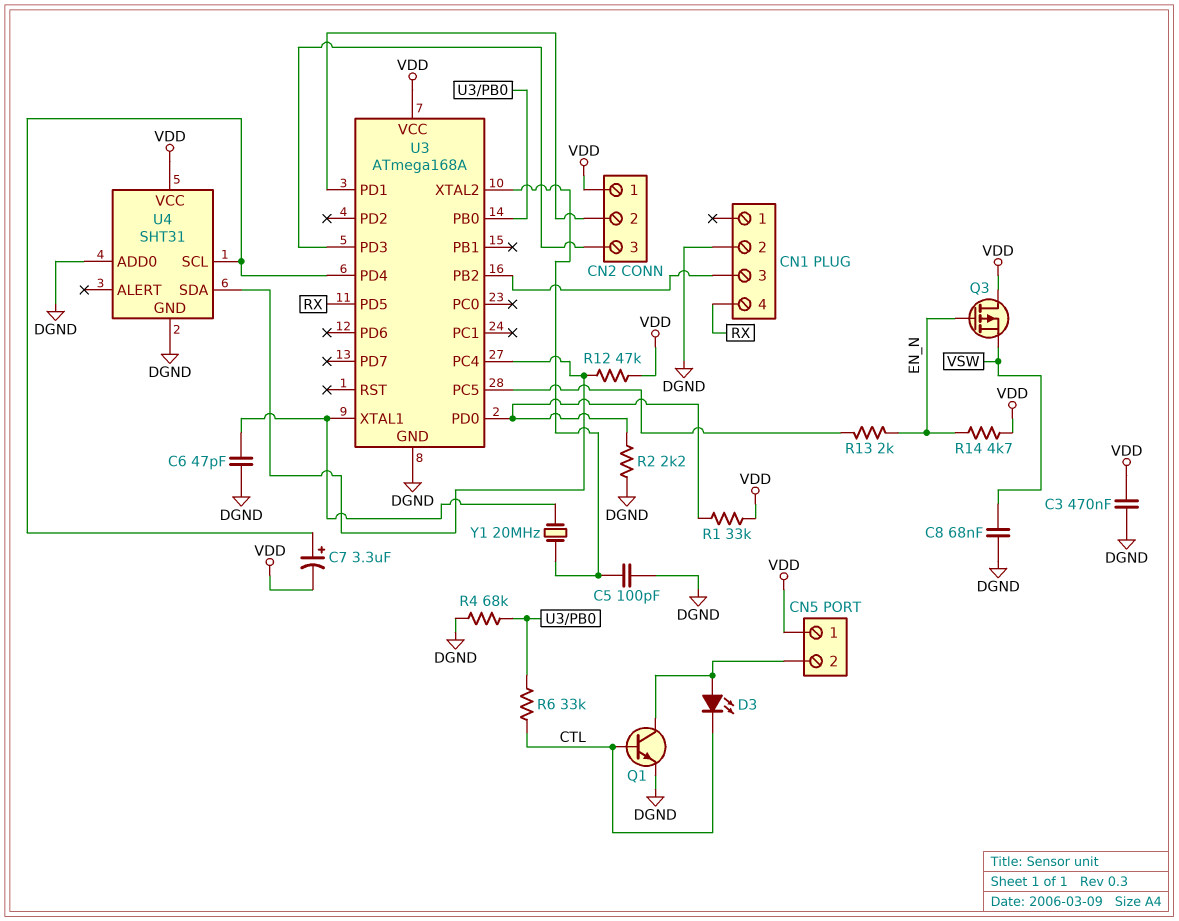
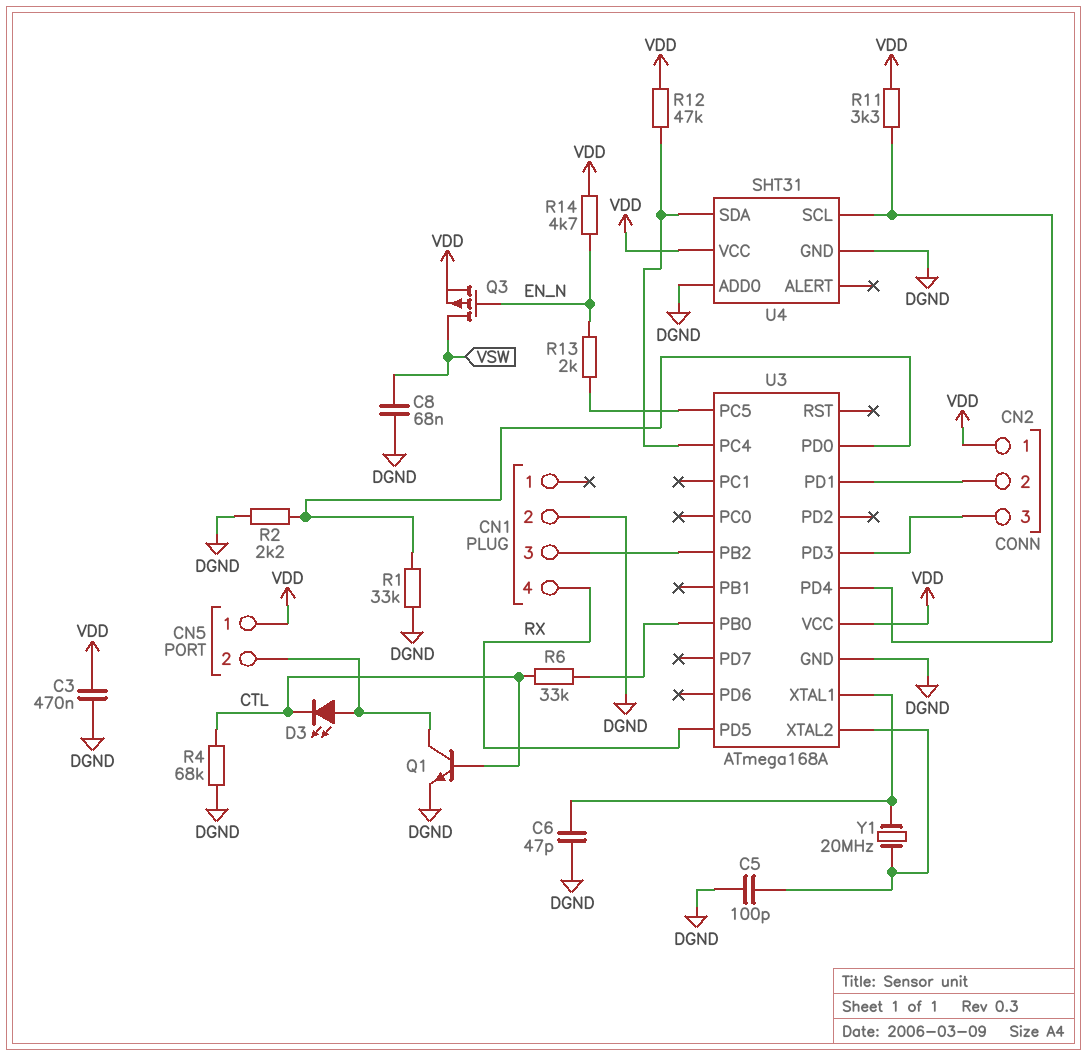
C7: 3.3uF (plus U3/PD4, minus VDD) -> none
Q3: PMOS (G EN_N, D VDD, S VSW) -> PMOS (G EN_N, D VSW, S VDD)
R1: 33k (U3/PD0, VDD) -> 33k (DGND, U3/PD0)
R4: 68k (DGND, U3/PB0) -> 68k (CTL, DGND)
R11: none -> 3.3k (U3/PD4, VDD)

